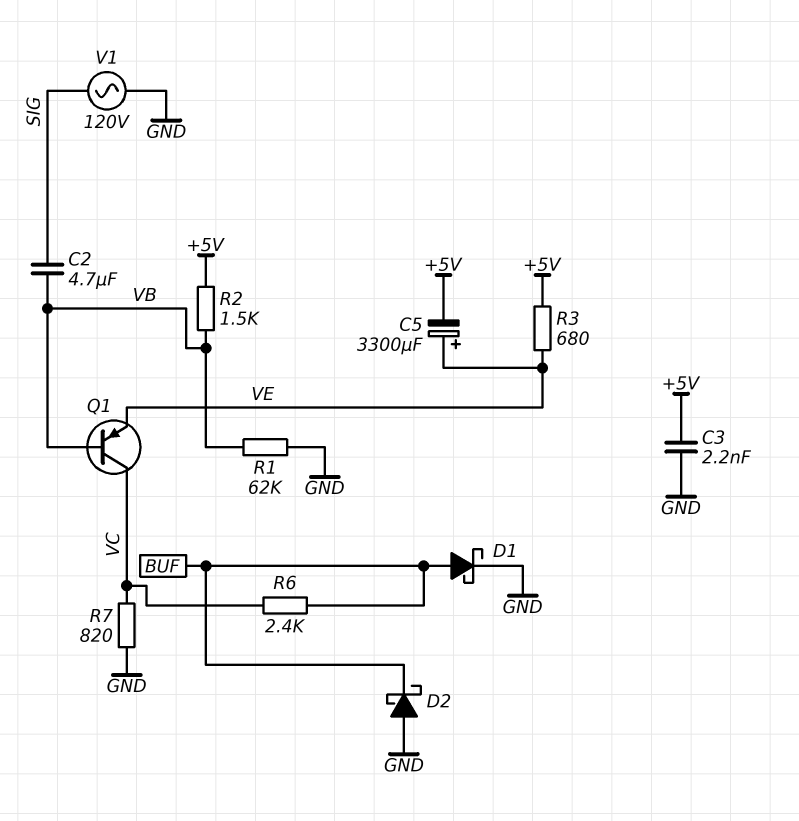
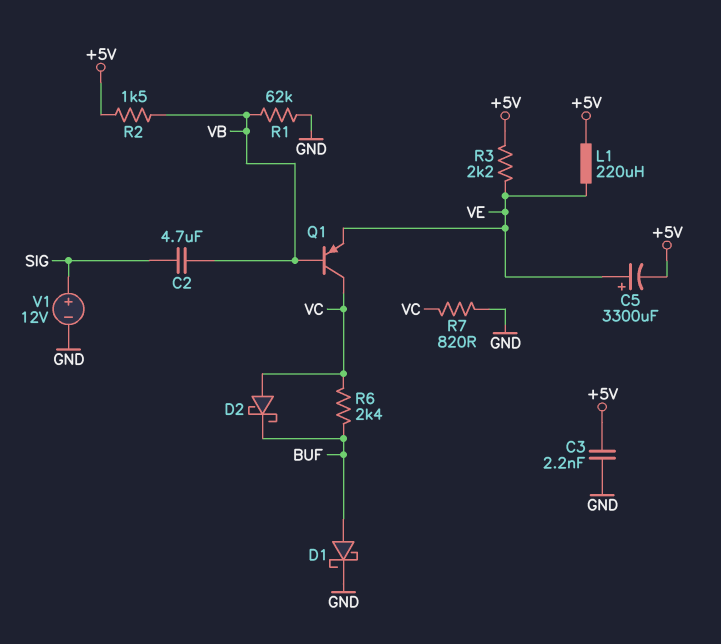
D2: schottky (A GND, K BUF) -> schottky (A VC, K BUF)
L1: none -> 220uH (+5V, VE)
R3: 680 (+5V, VE) -> 2.2k (+5V, VE)
V1: AC 120V (GND, SIG) -> 12V (plus SIG, minus GND)

